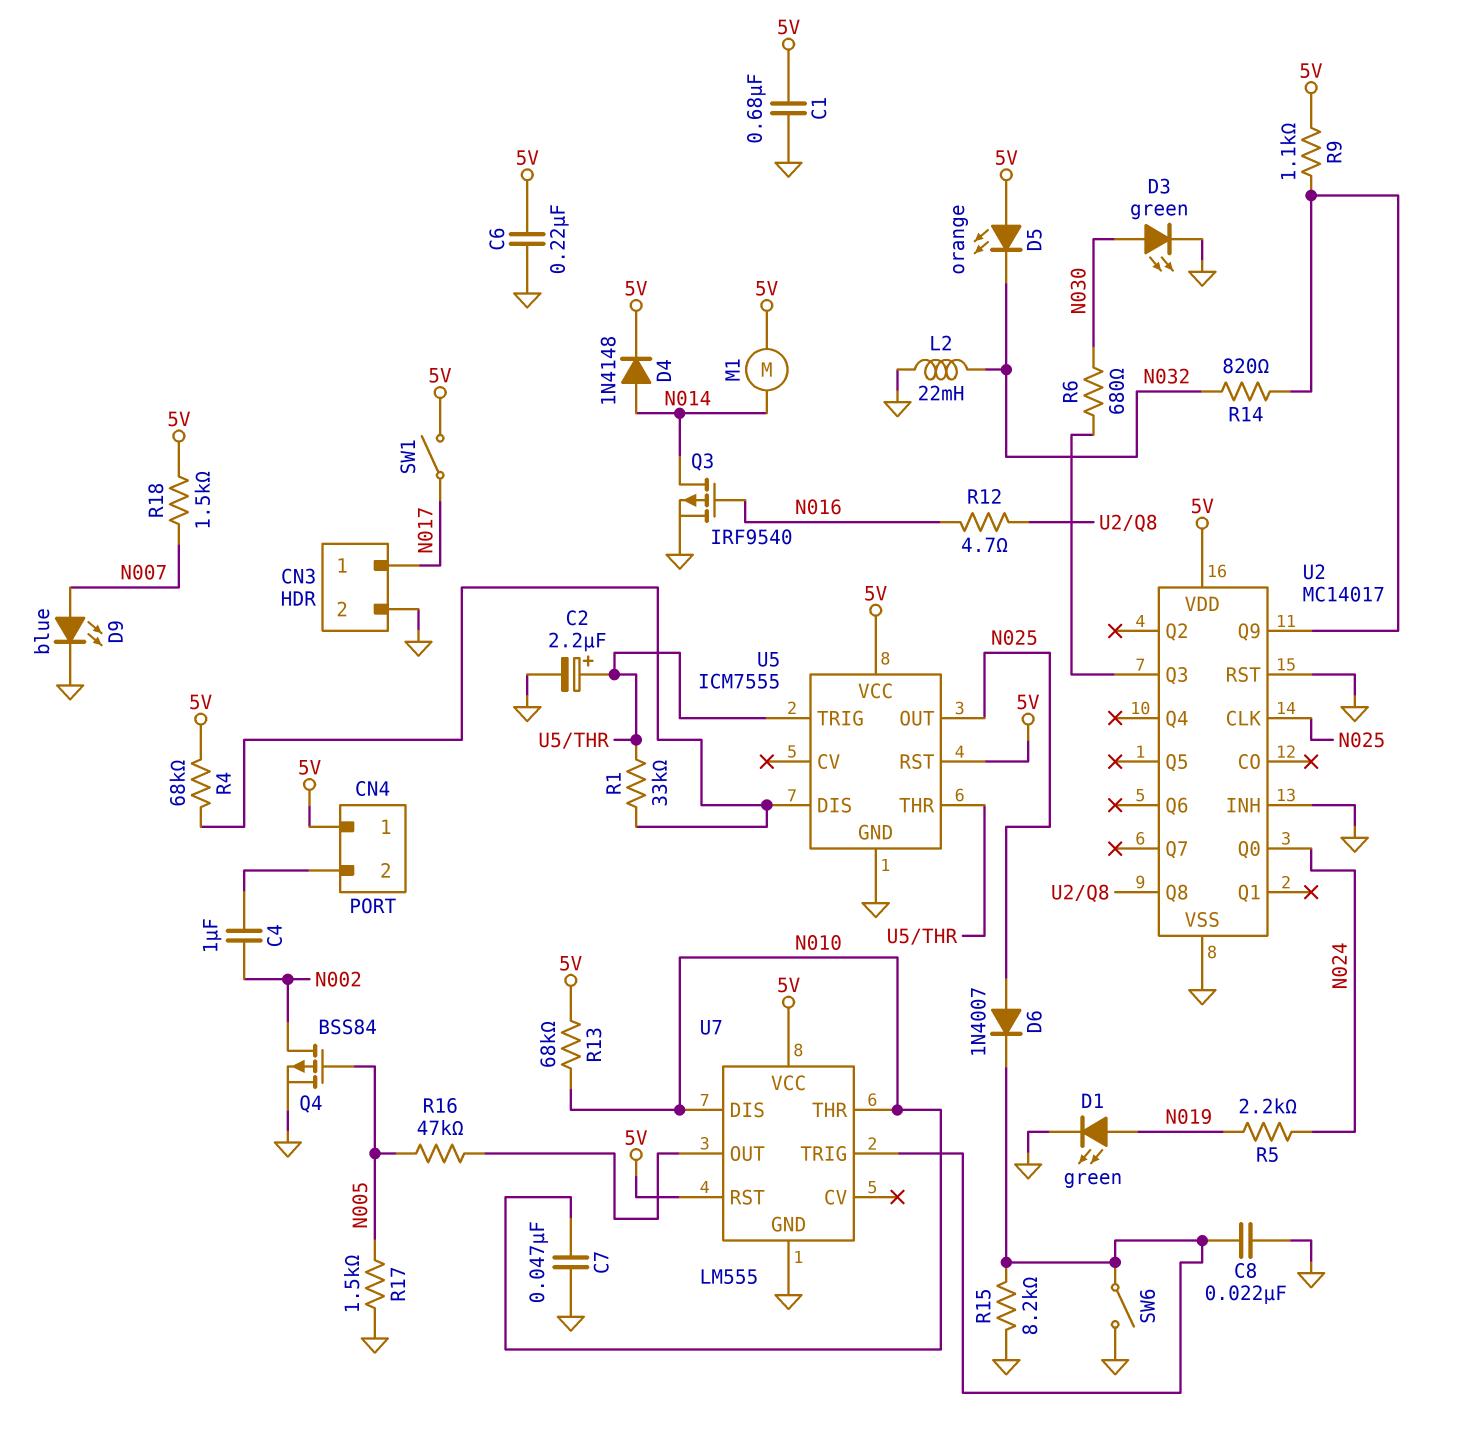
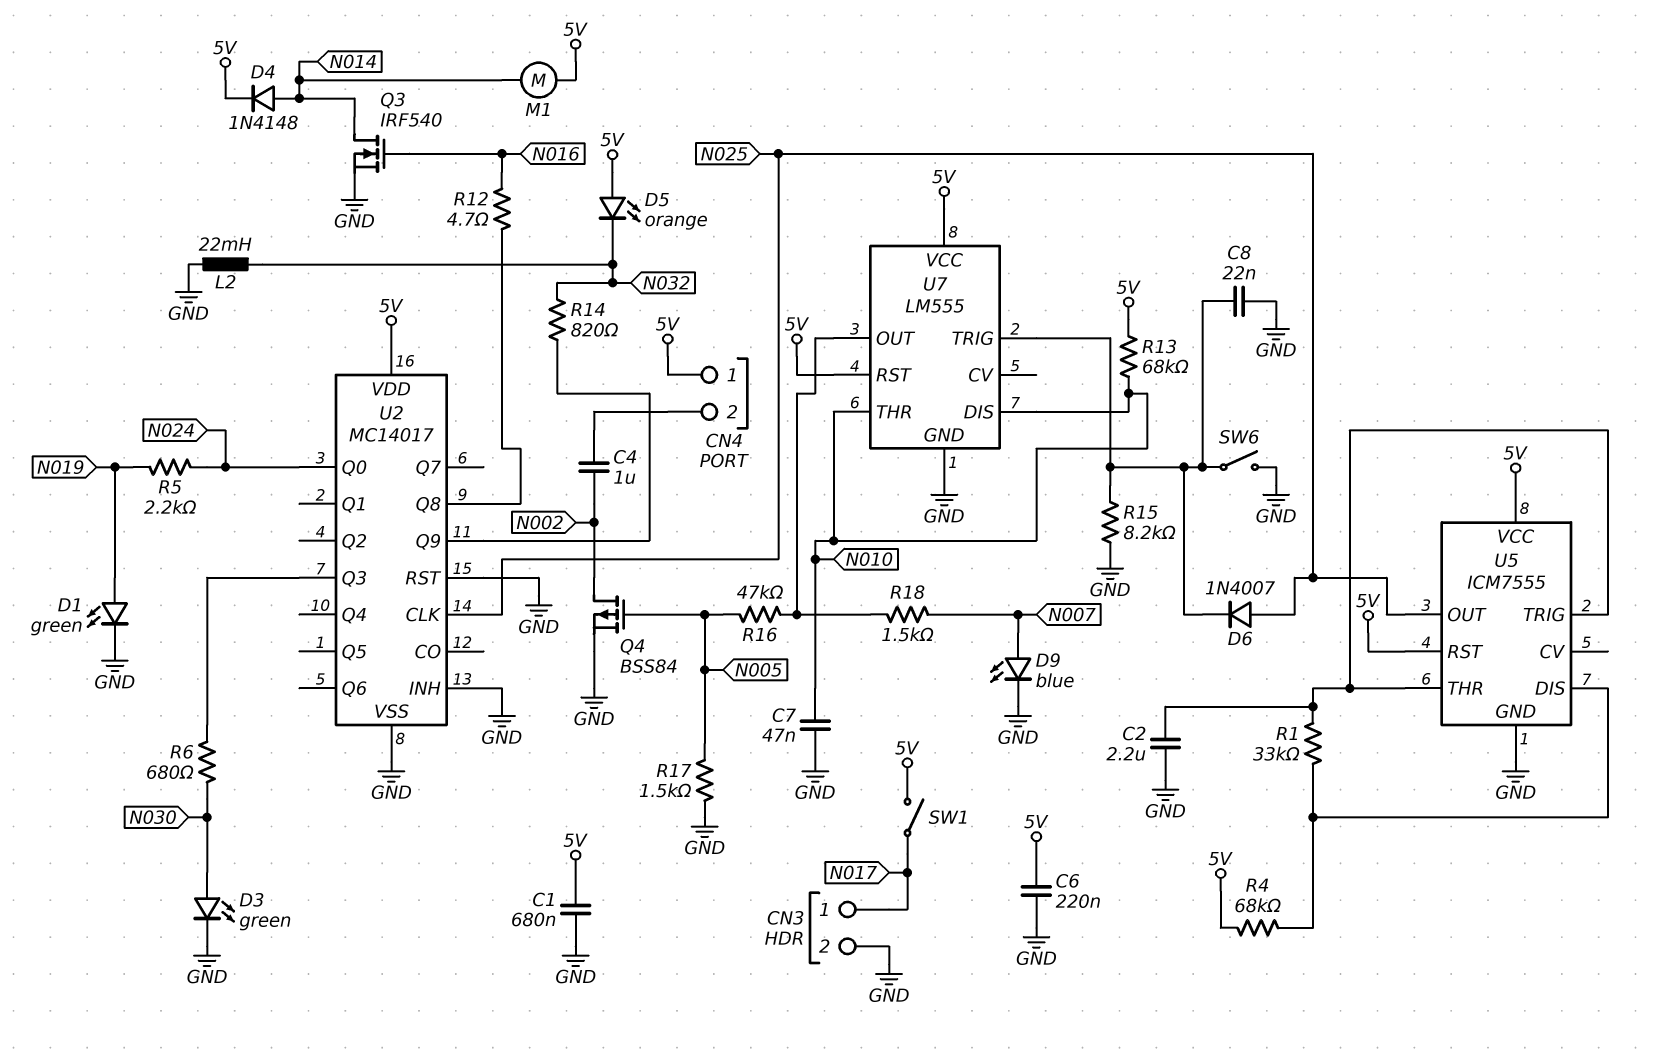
C2: 2.2uF (plus U5/THR, minus GND) -> 2.2uF (GND, U5/THR)
Q3: PMOS IRF9540 (G N016, D N014, S GND) -> NMOS IRF540 (G N016, D N014, S GND)
R9: 1.1k (5V, U2/Q9) -> none
R18: 1.5k (5V, N007) -> 1.5k (N007, U7/OUT)

